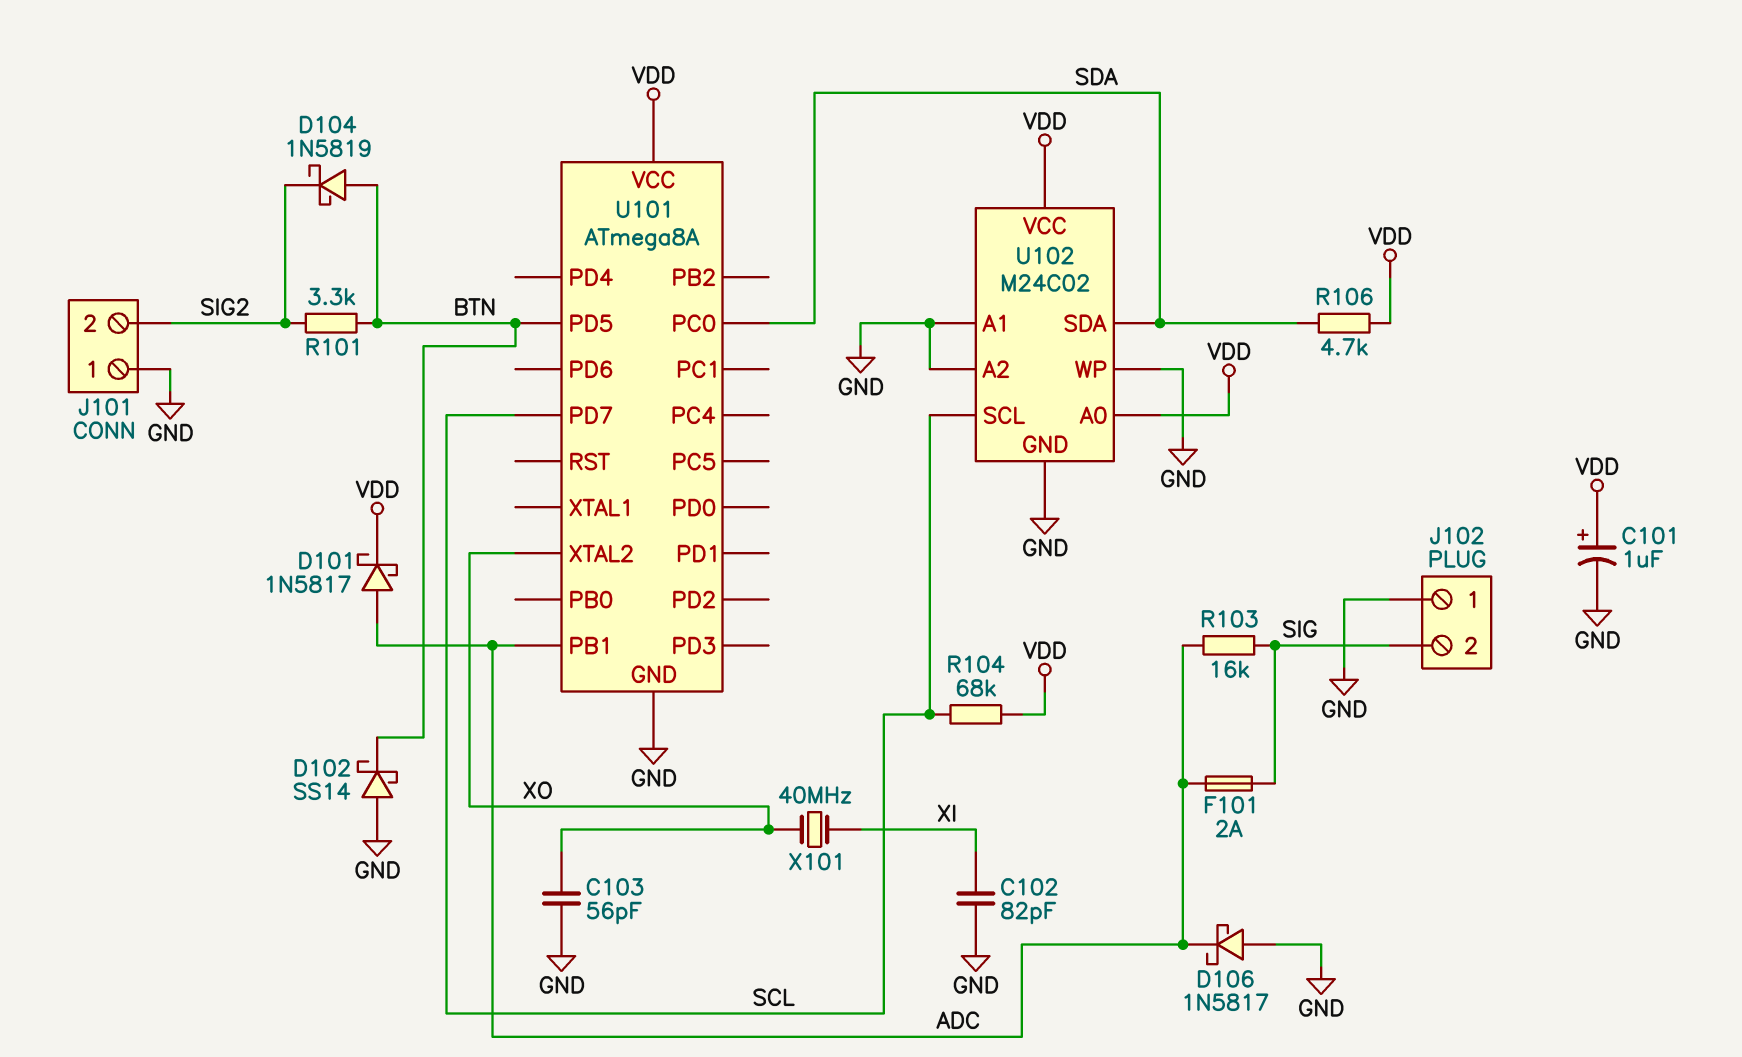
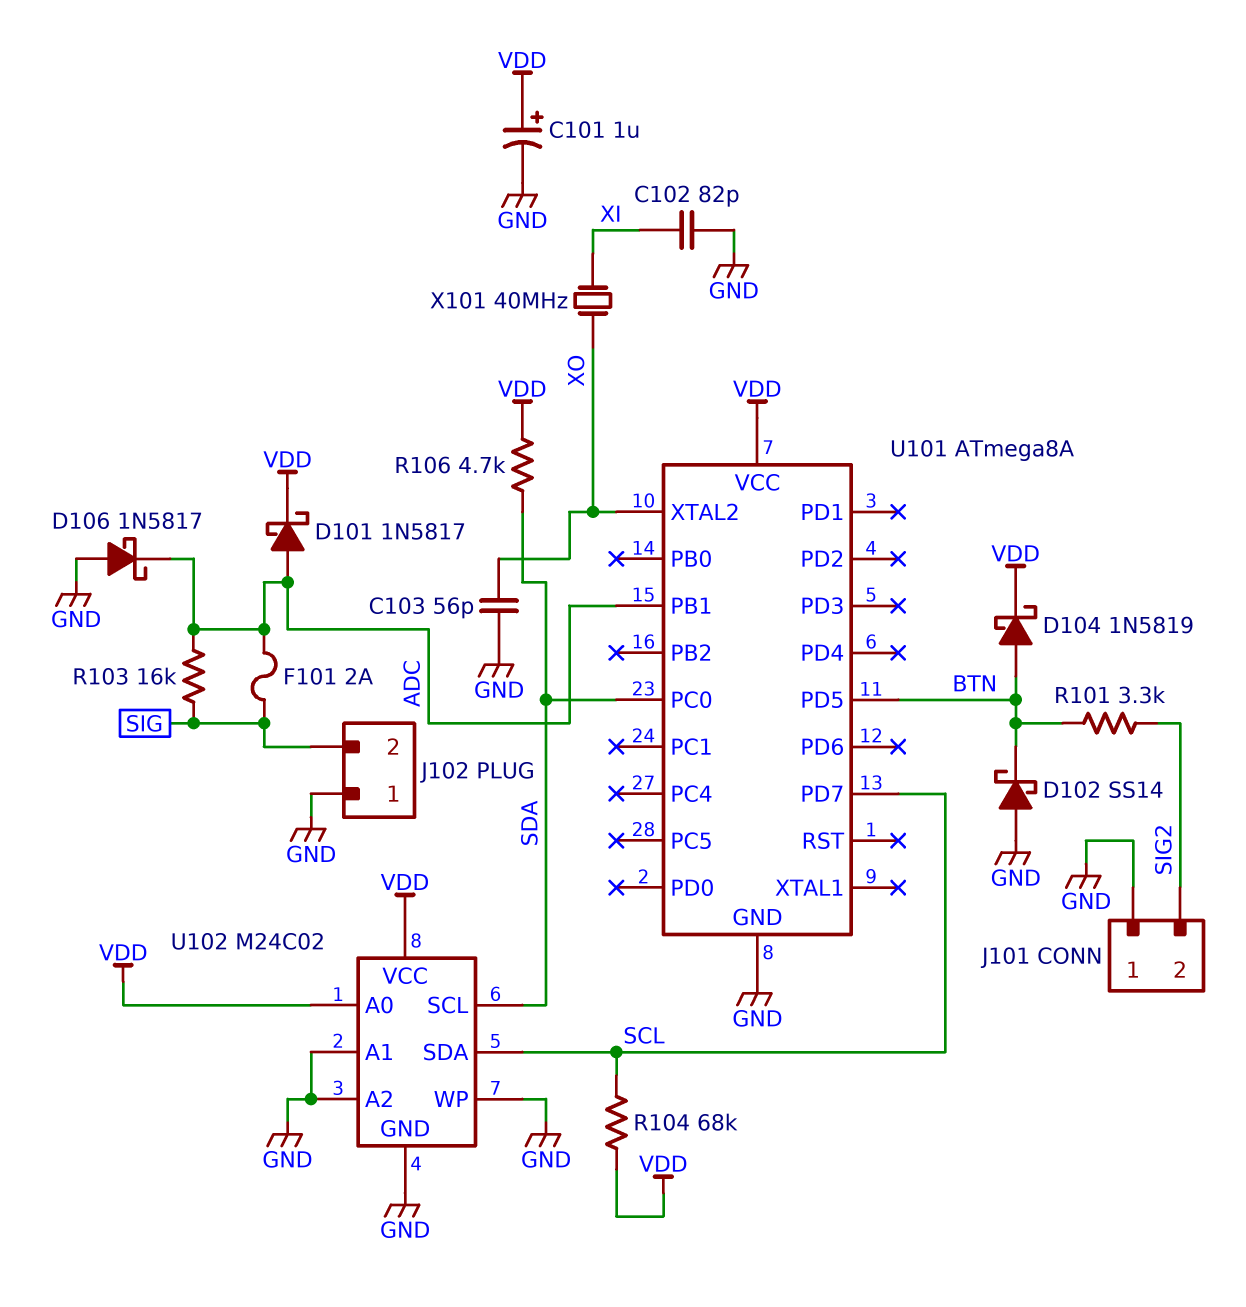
D104: schottky 1N5819 (A BTN, K SIG2) -> schottky 1N5819 (A BTN, K VDD)
U102 pin SCL: SCL -> SDA
U102 pin SDA: SDA -> SCL

